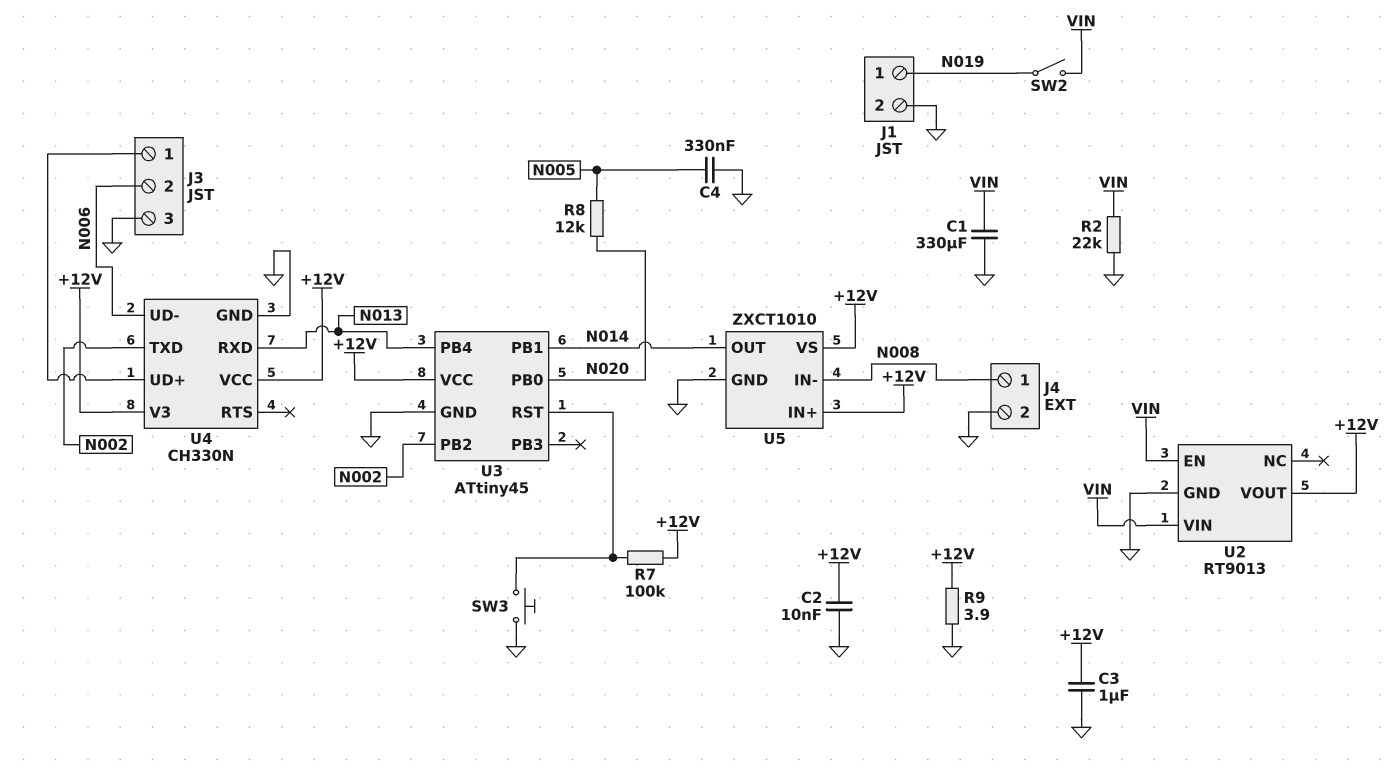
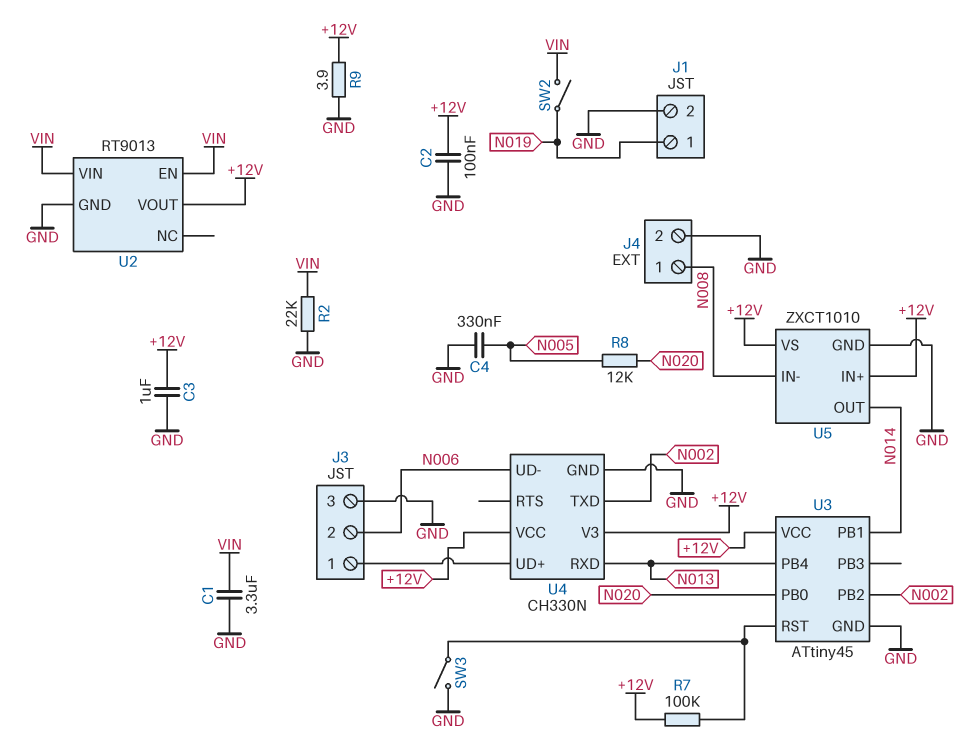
C1: 330uF (GND, VIN) -> 3.3uF (GND, VIN)
C2: 10nF (+12V, GND) -> 100nF (+12V, GND)
SW3: button (GND, U3/RST) -> switch (GND, U3/RST)

